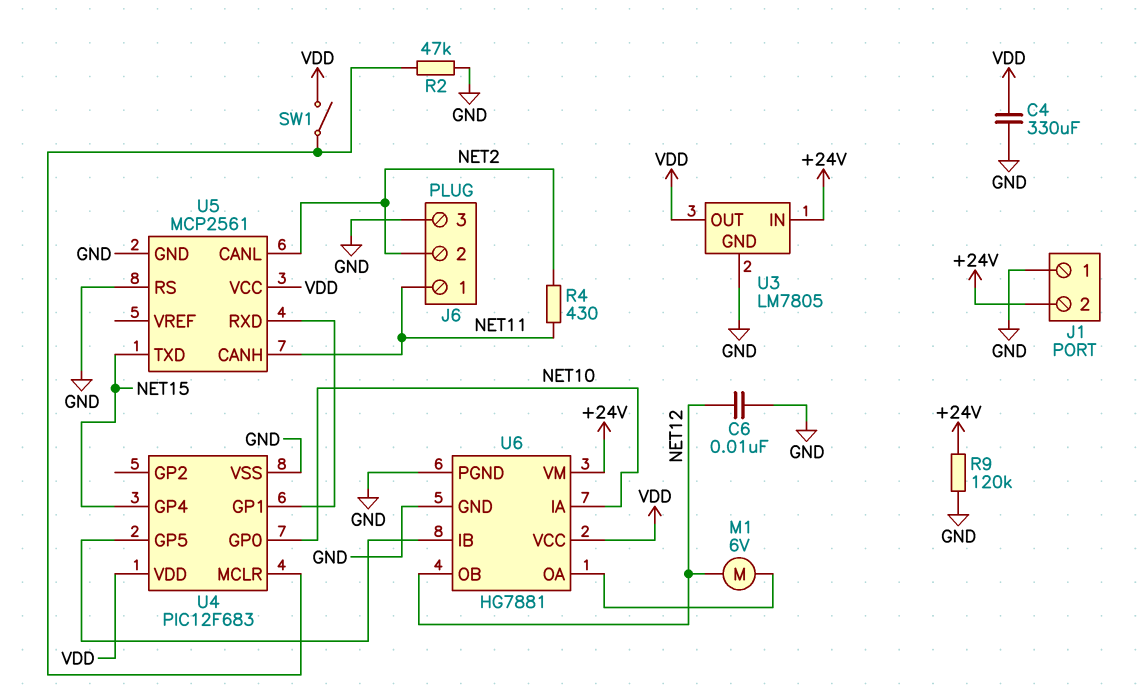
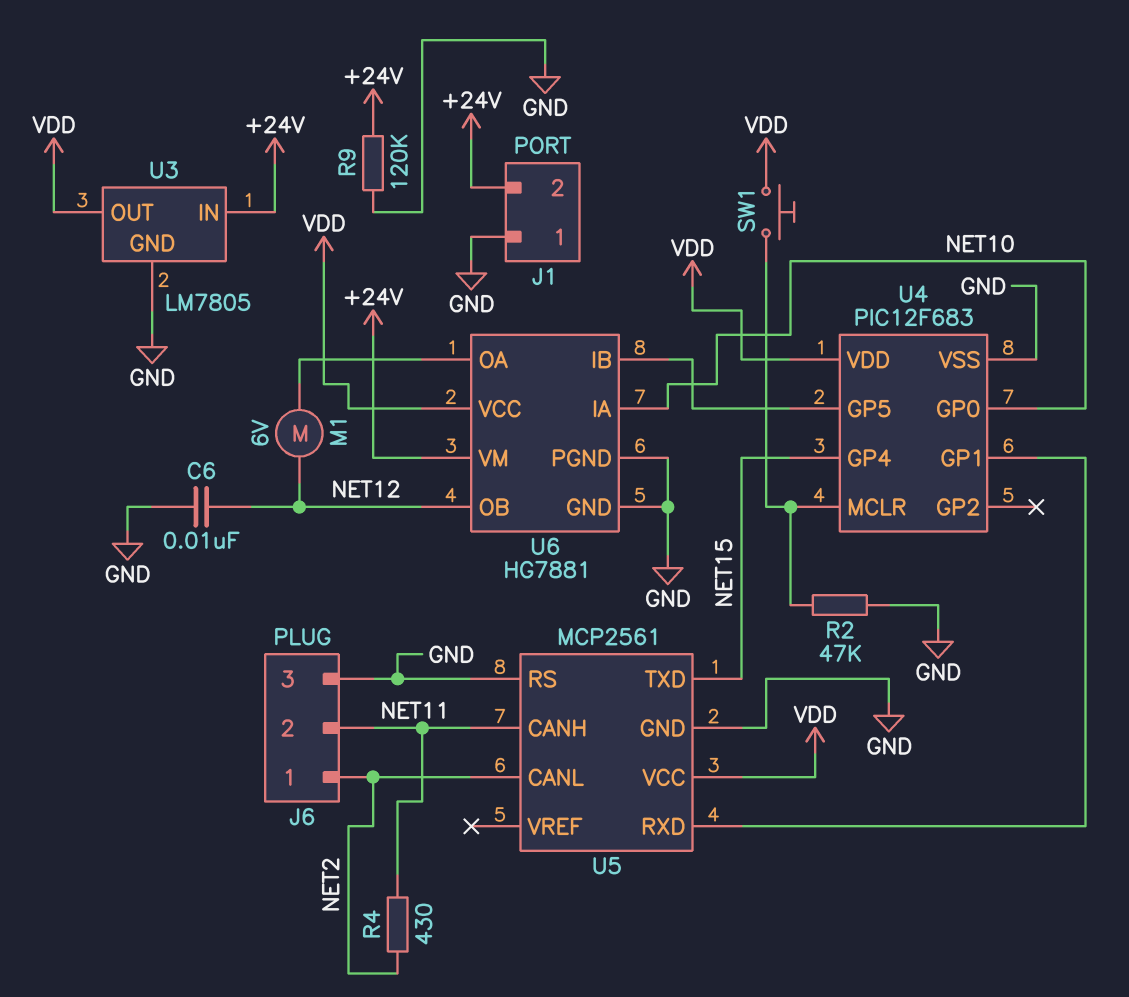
C4: 330uF (GND, VDD) -> none
J6 pin 1: NET11 -> NET2
J6 pin 2: NET2 -> NET11
SW1: switch (U4/MCLR, VDD) -> button (U4/MCLR, VDD)

